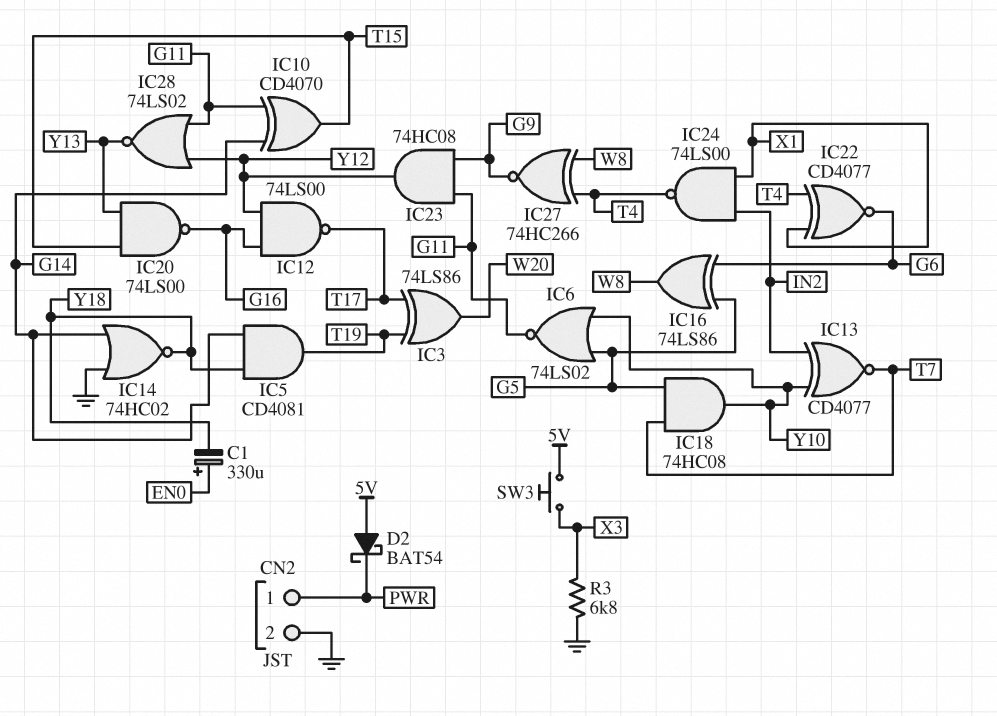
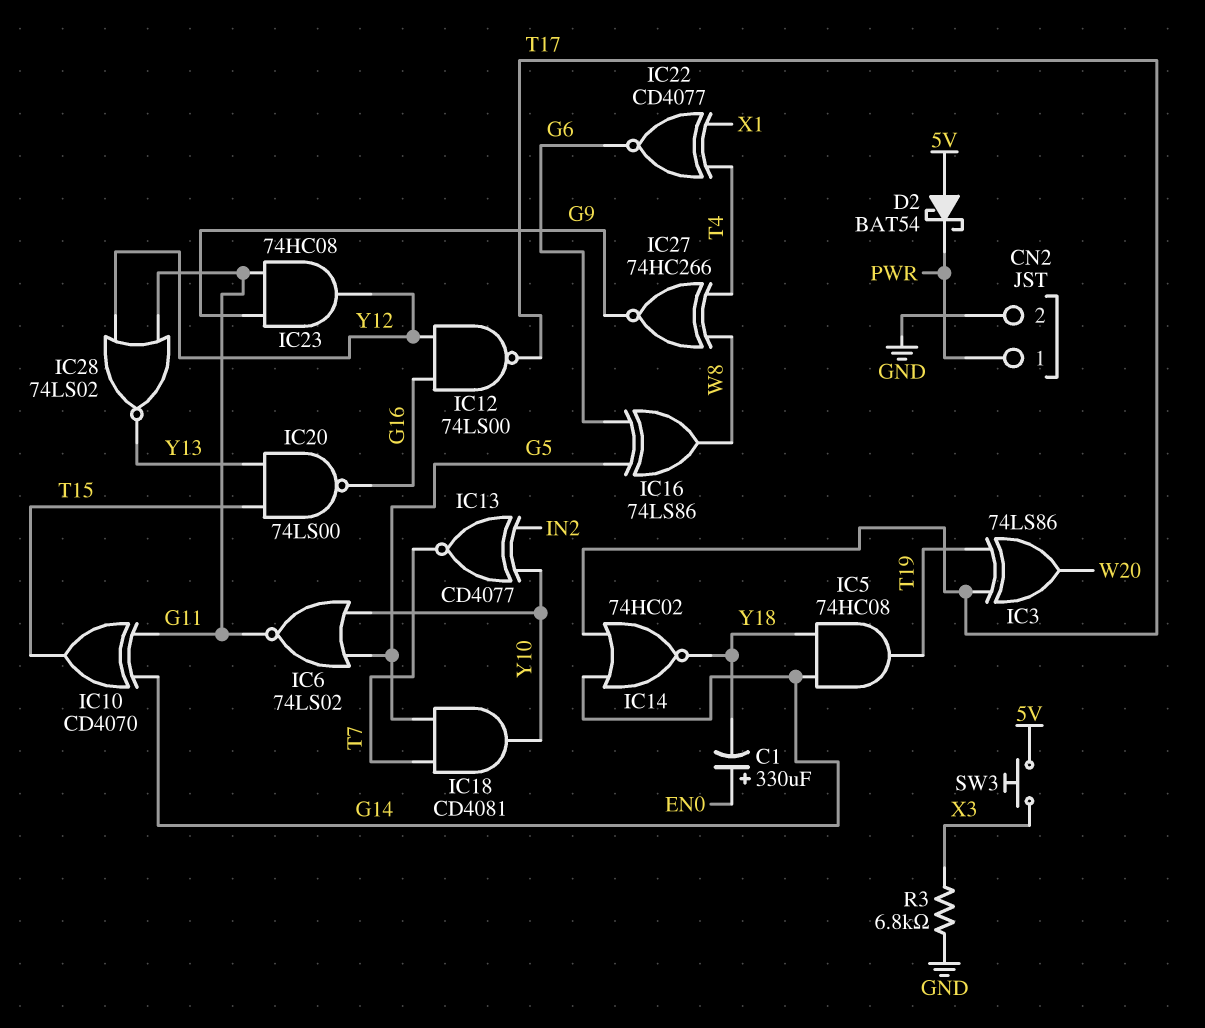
IC5: AND CD4081 (in G14, in Y18, out T19) -> AND 74HC08 (in G14, in Y18, out T19)
IC14: NOR 74HC02 (in G14, in GND, out Y18) -> NOR 74HC02 (in G14, in T17, out Y18)
IC18: AND 74HC08 (in G5, in T7, out Y10) -> AND CD4081 (in G5, in T7, out Y10)
IC24: NAND 74LS00 (in IN2, in X1, out T4) -> none

